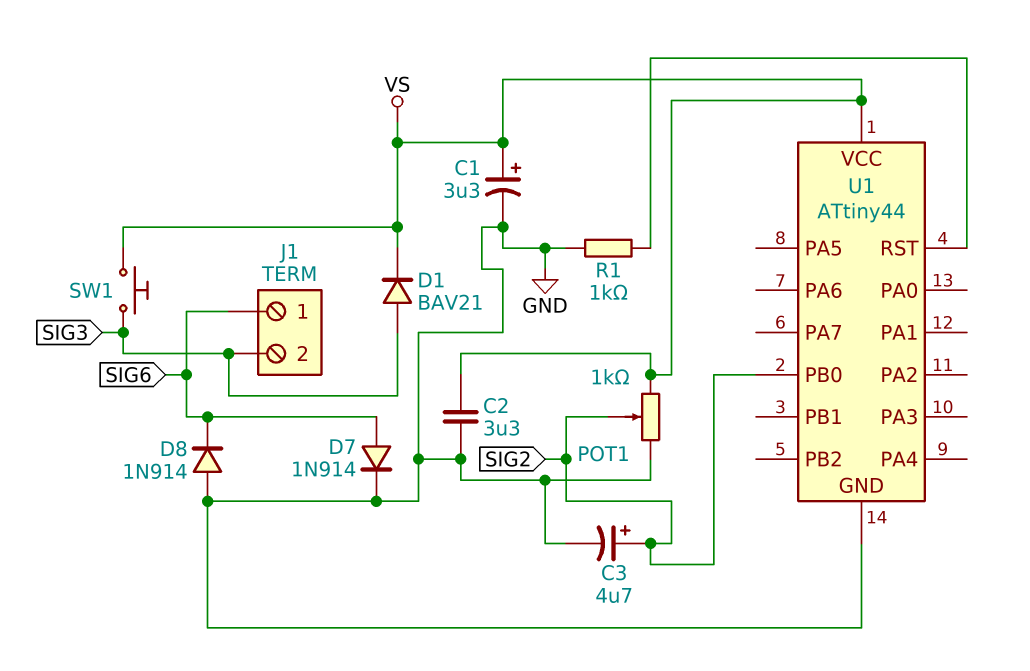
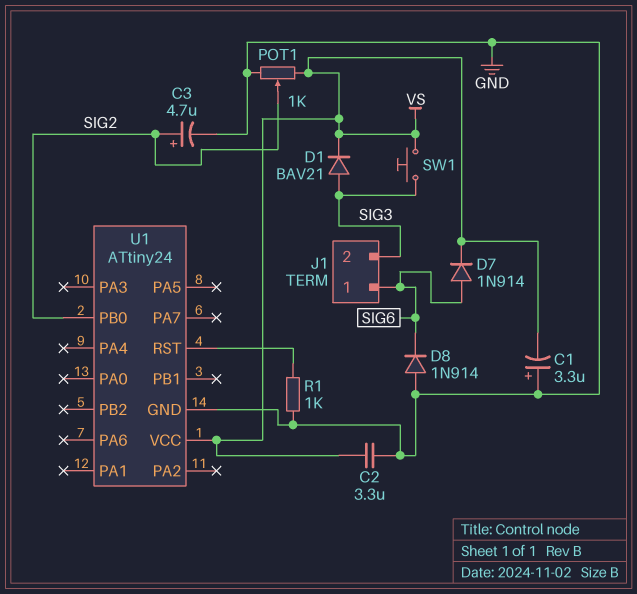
C1: 3.3uF (plus VS, minus GND) -> 3.3uF (plus GND, minus VS)
D7: diode 1N914 (A SIG6, K GND) -> diode 1N914 (A SIG6, K VS)
U1: ATtiny44 -> ATtiny24

